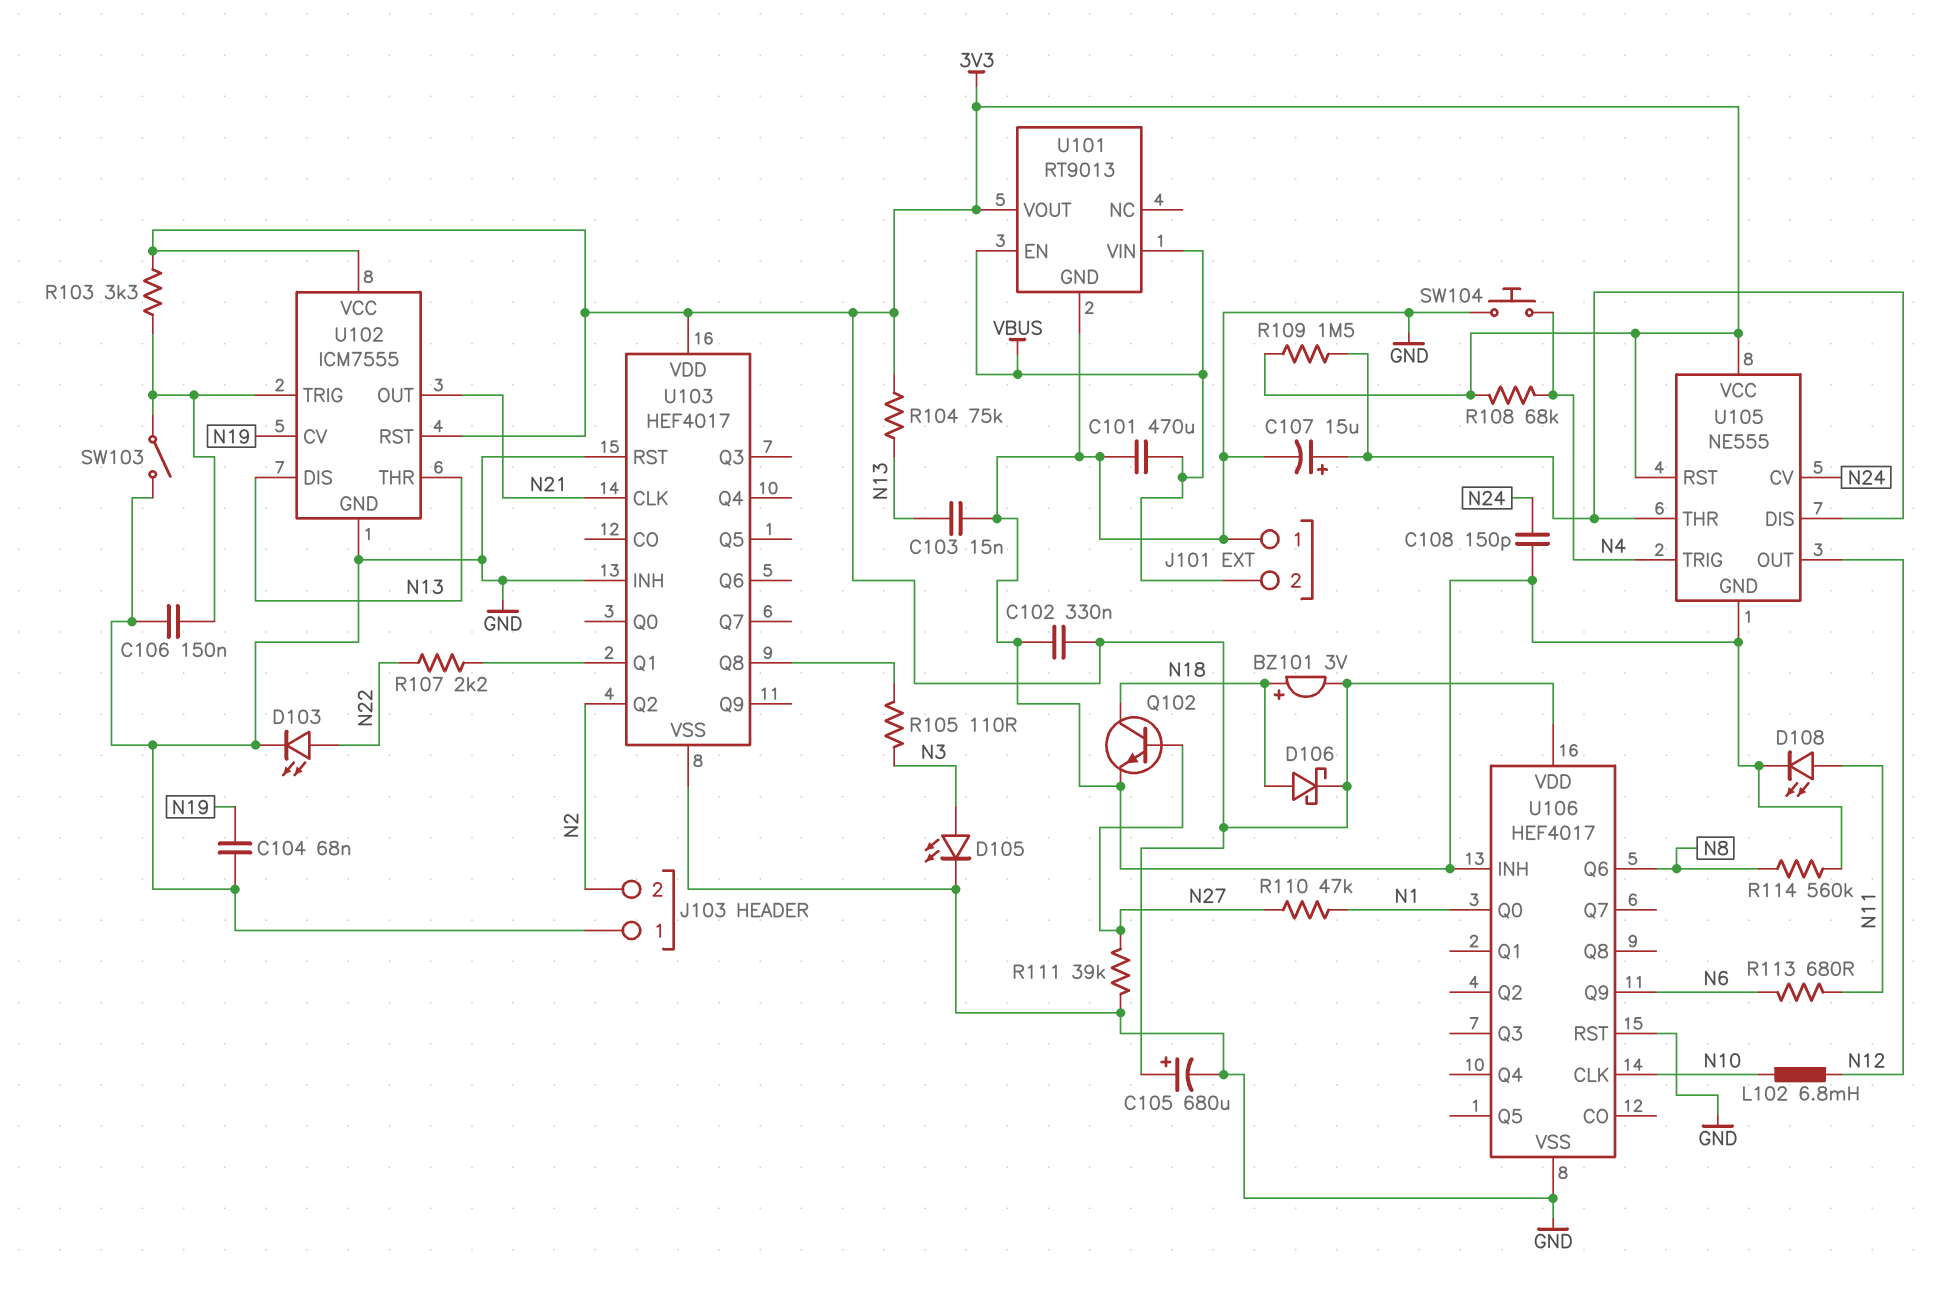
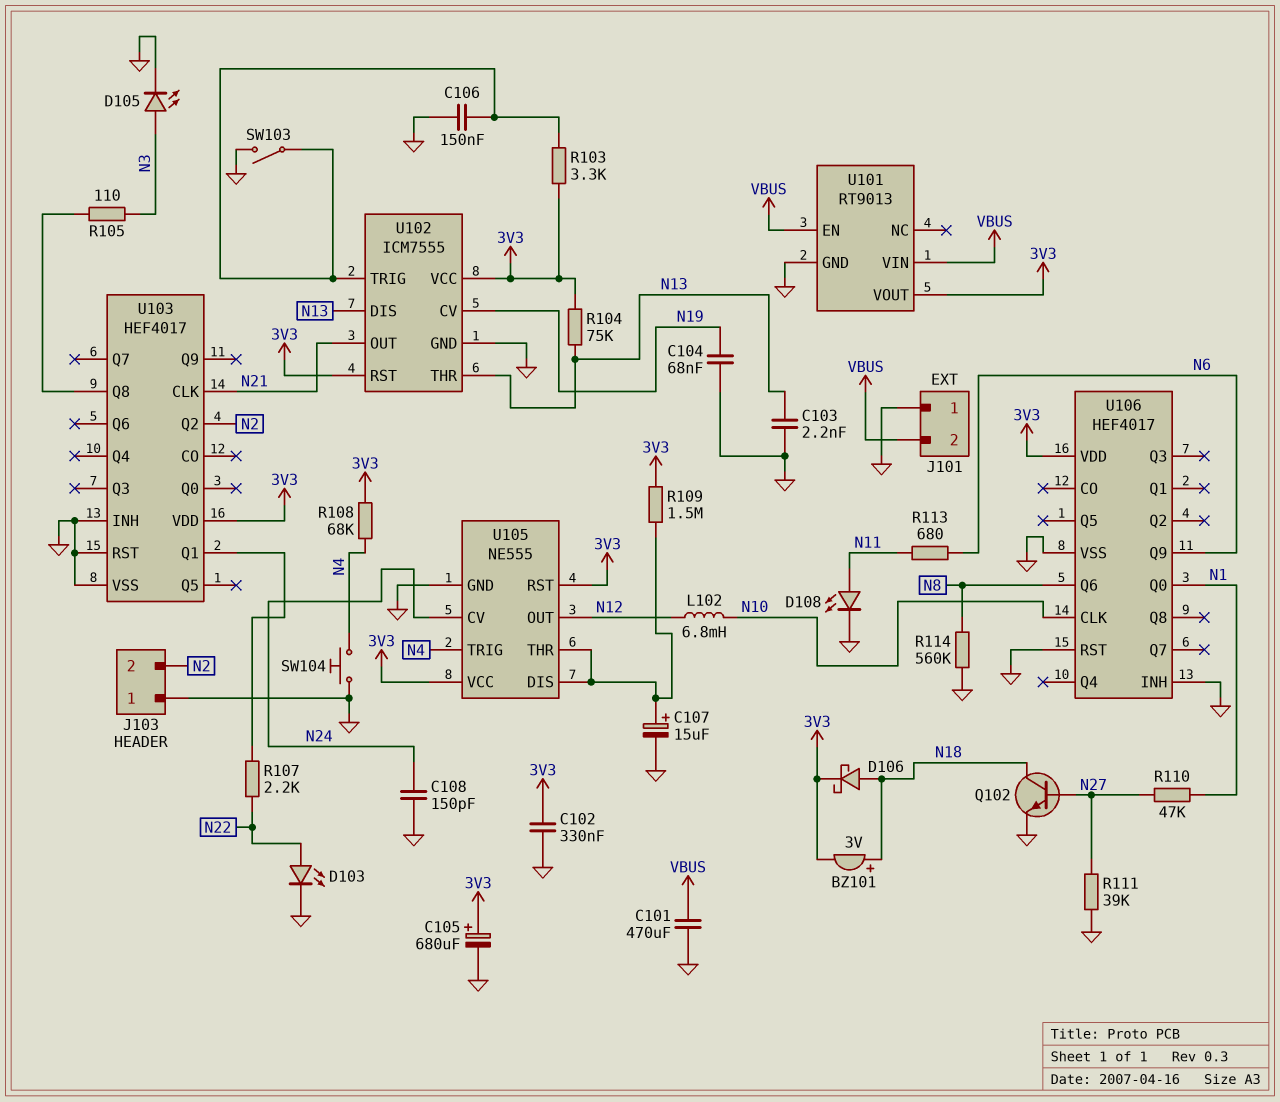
C103: 15nF (GND, N13) -> 2.2nF (GND, N13)

